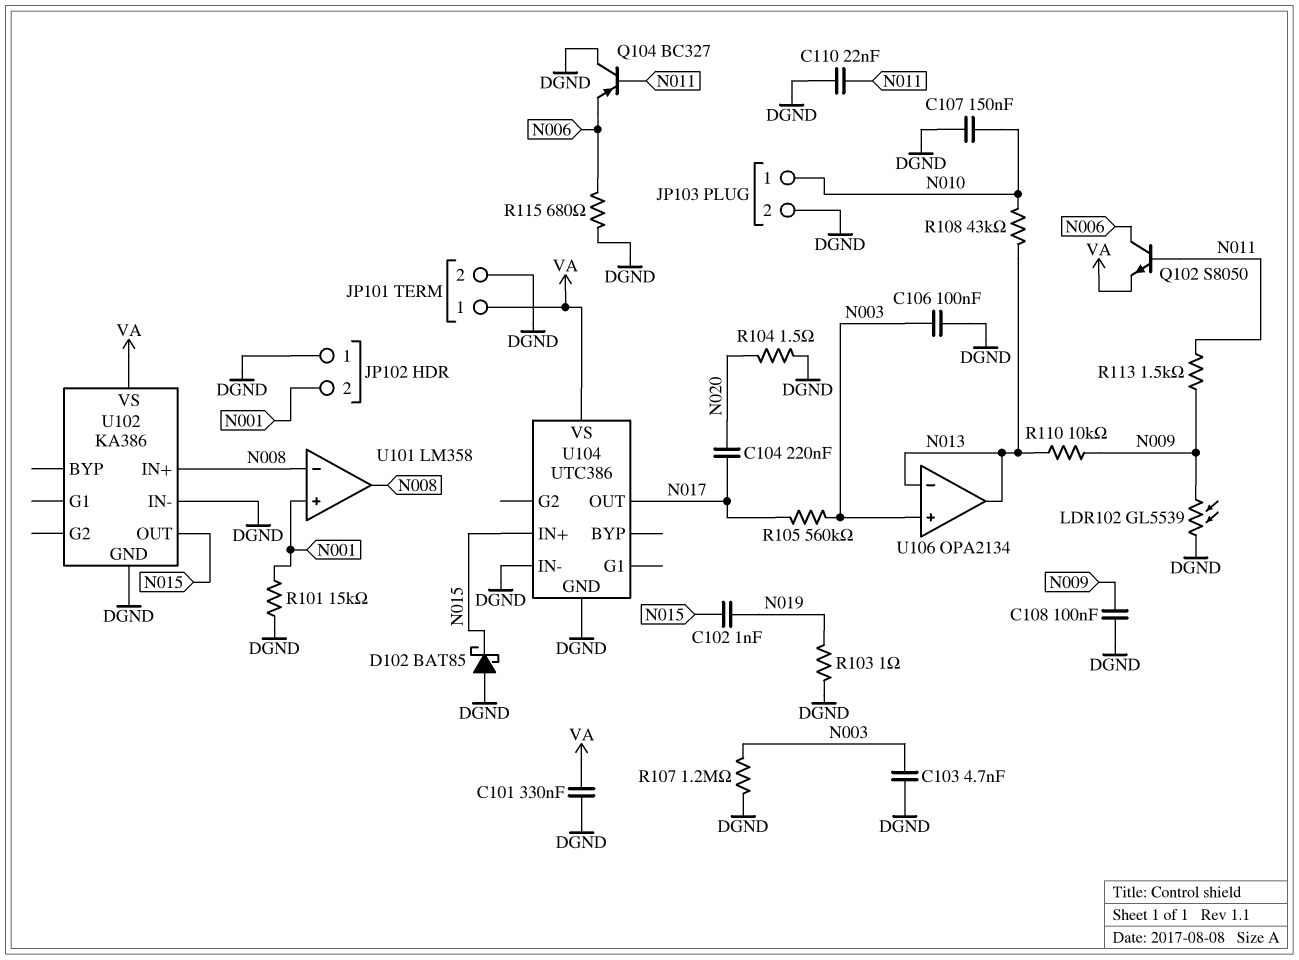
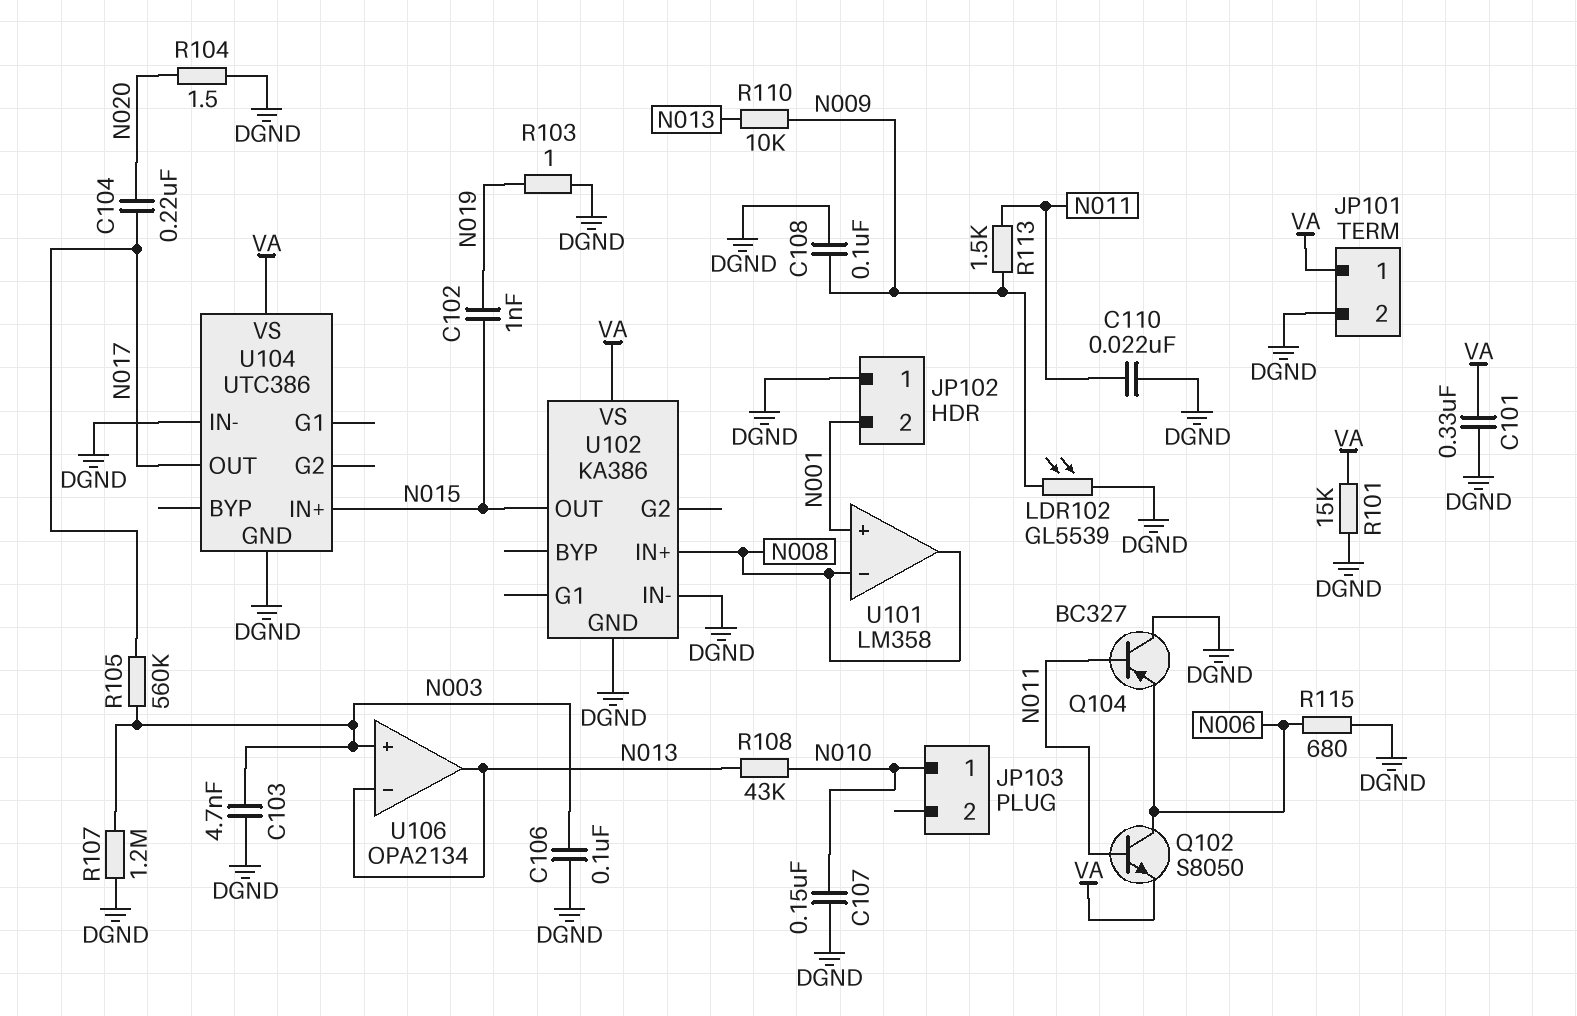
D102: schottky BAT85 (A DGND, K N015) -> none
JP103 pin 2: DGND -> none
R101: 15k (DGND, N001) -> 15k (DGND, VA)

